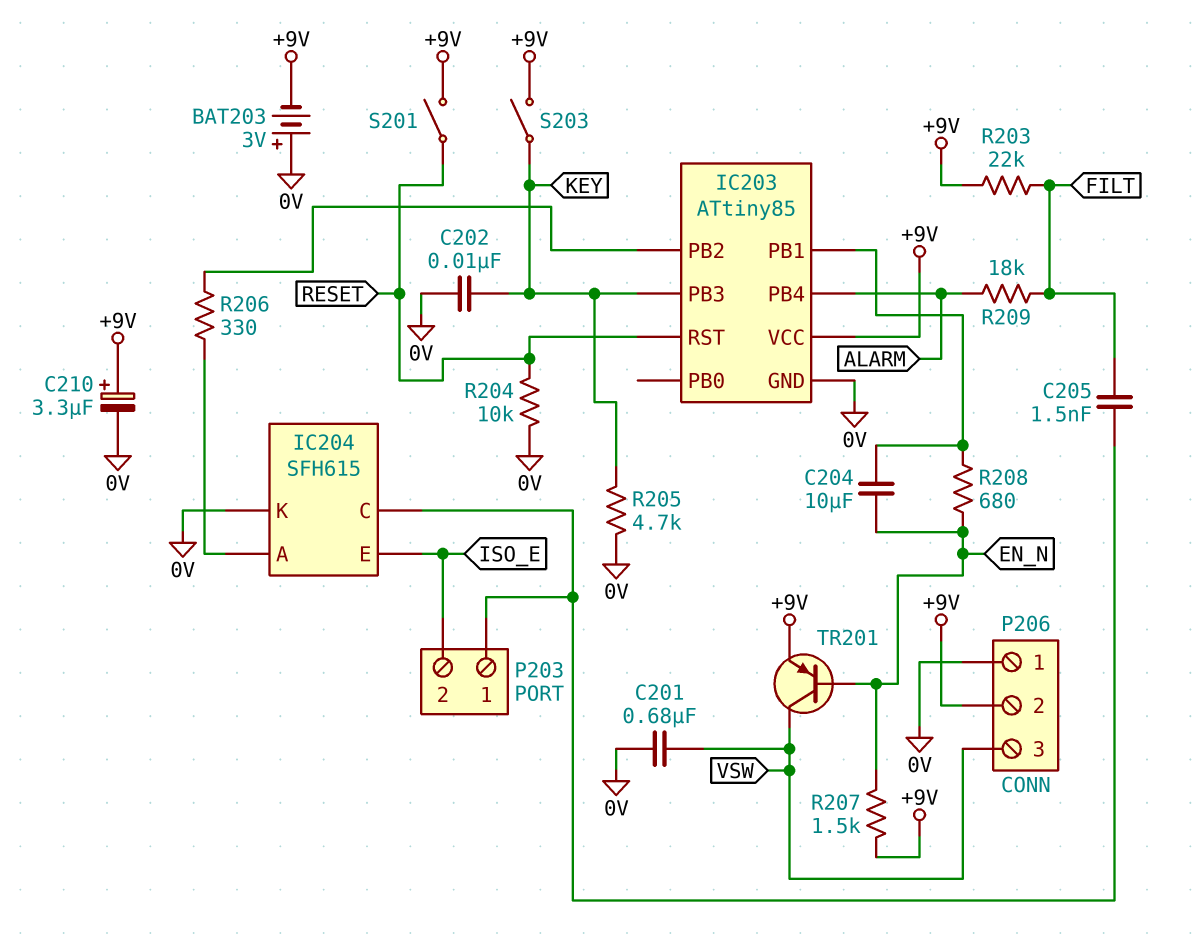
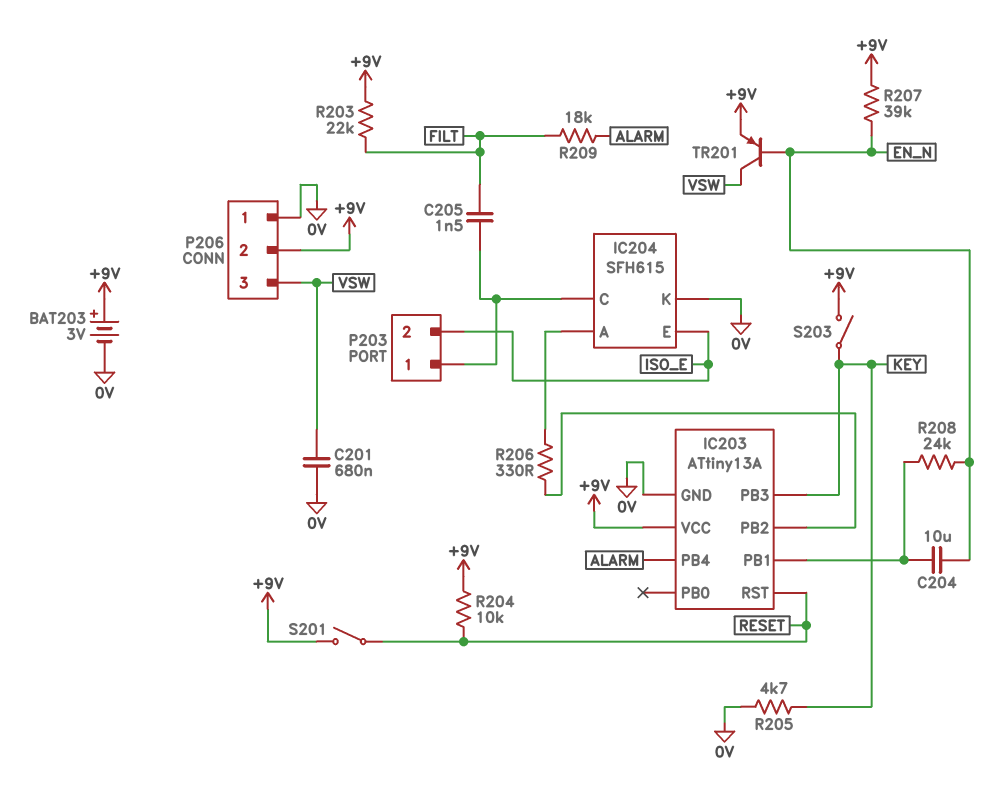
BAT203: 3V (plus 0V, minus +9V) -> 3V (plus +9V, minus 0V)
C202: 10nF (0V, KEY) -> none
C210: 3.3uF (plus +9V, minus 0V) -> none
IC203: ATtiny85 -> ATtiny13A
R204: 10k (0V, RESET) -> 10k (+9V, RESET)
R207: 1.5k (+9V, EN_N) -> 39k (+9V, EN_N)
R208: 680 (EN_N, IC203/PB1) -> 24k (EN_N, IC203/PB1)

